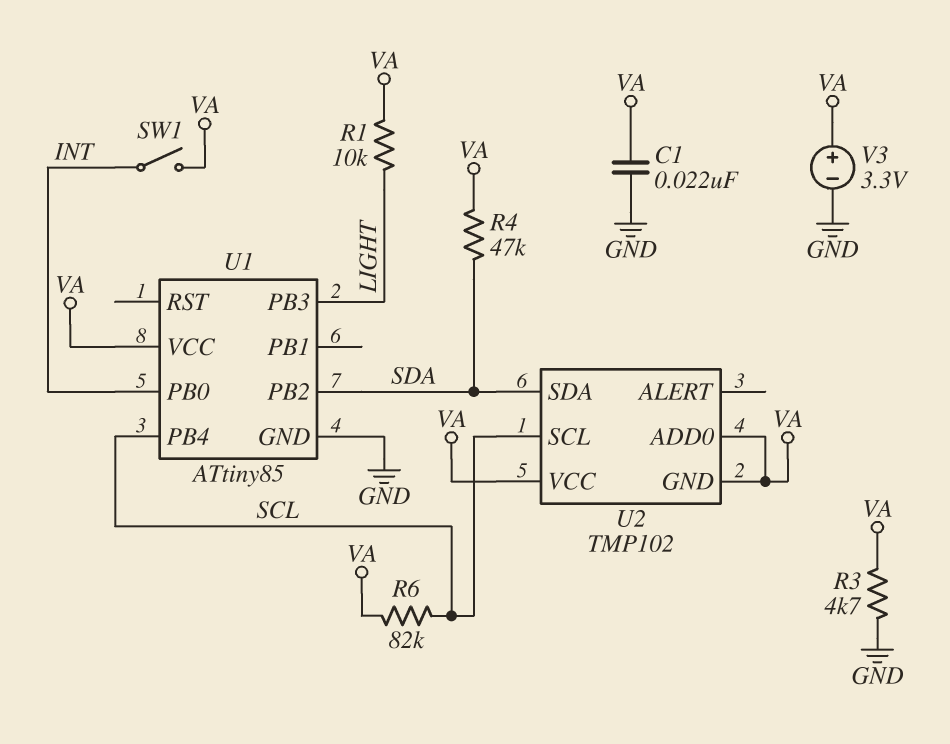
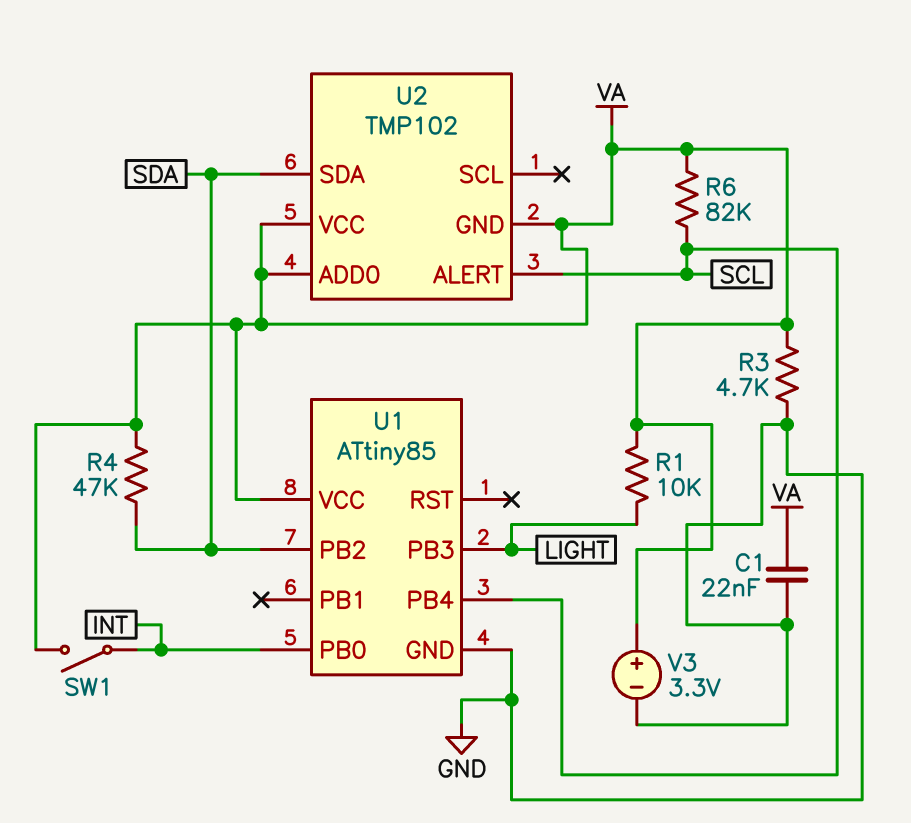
U2 pin ALERT: none -> SCL
U2 pin SCL: SCL -> none

